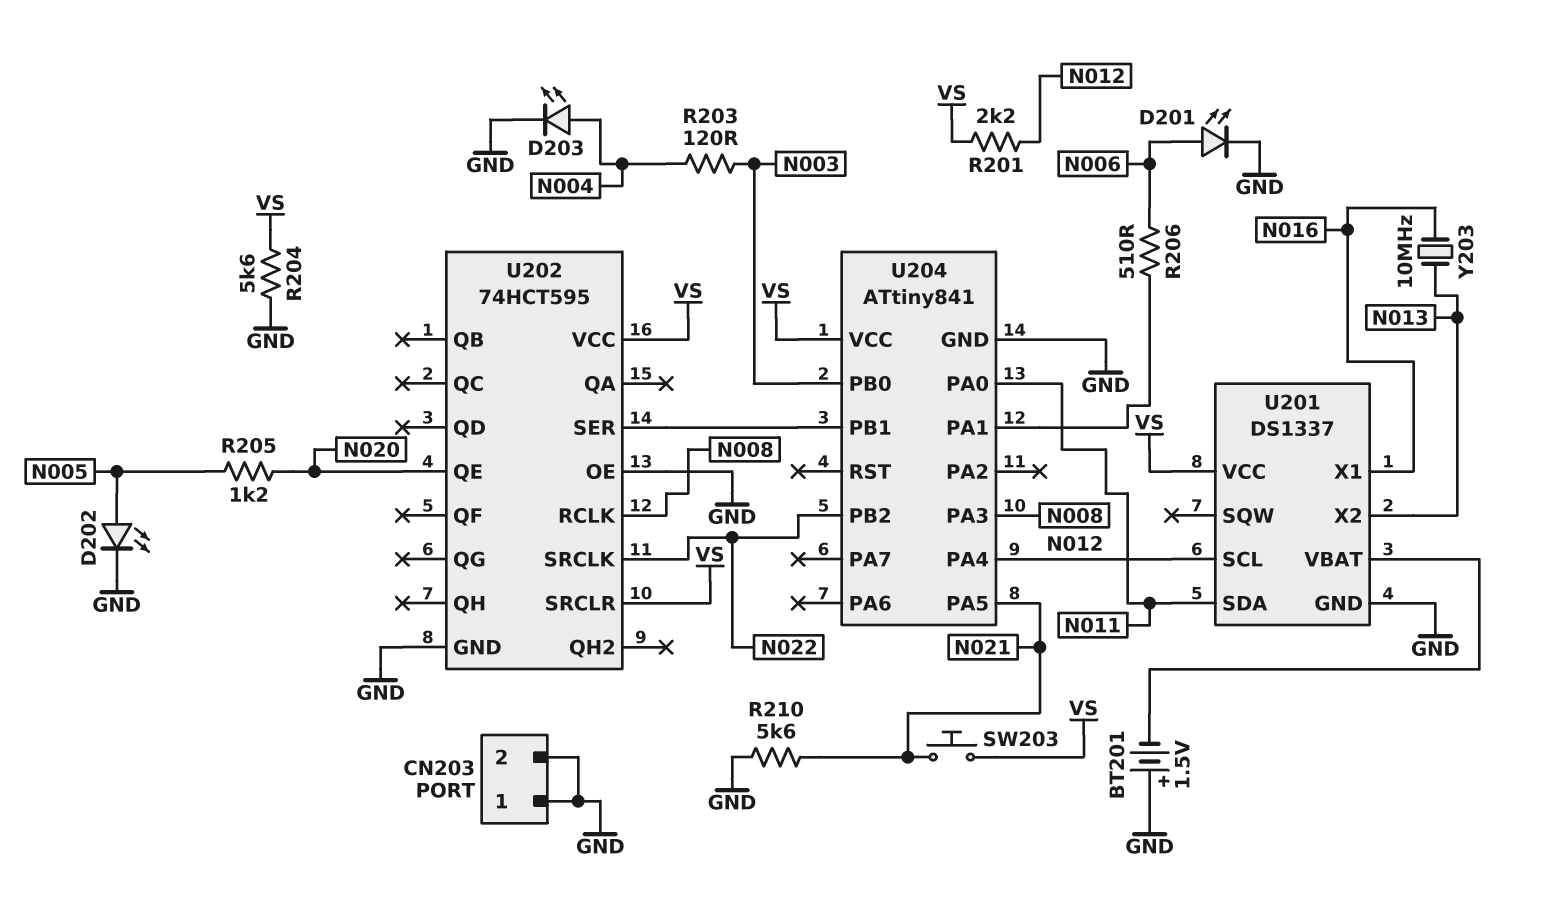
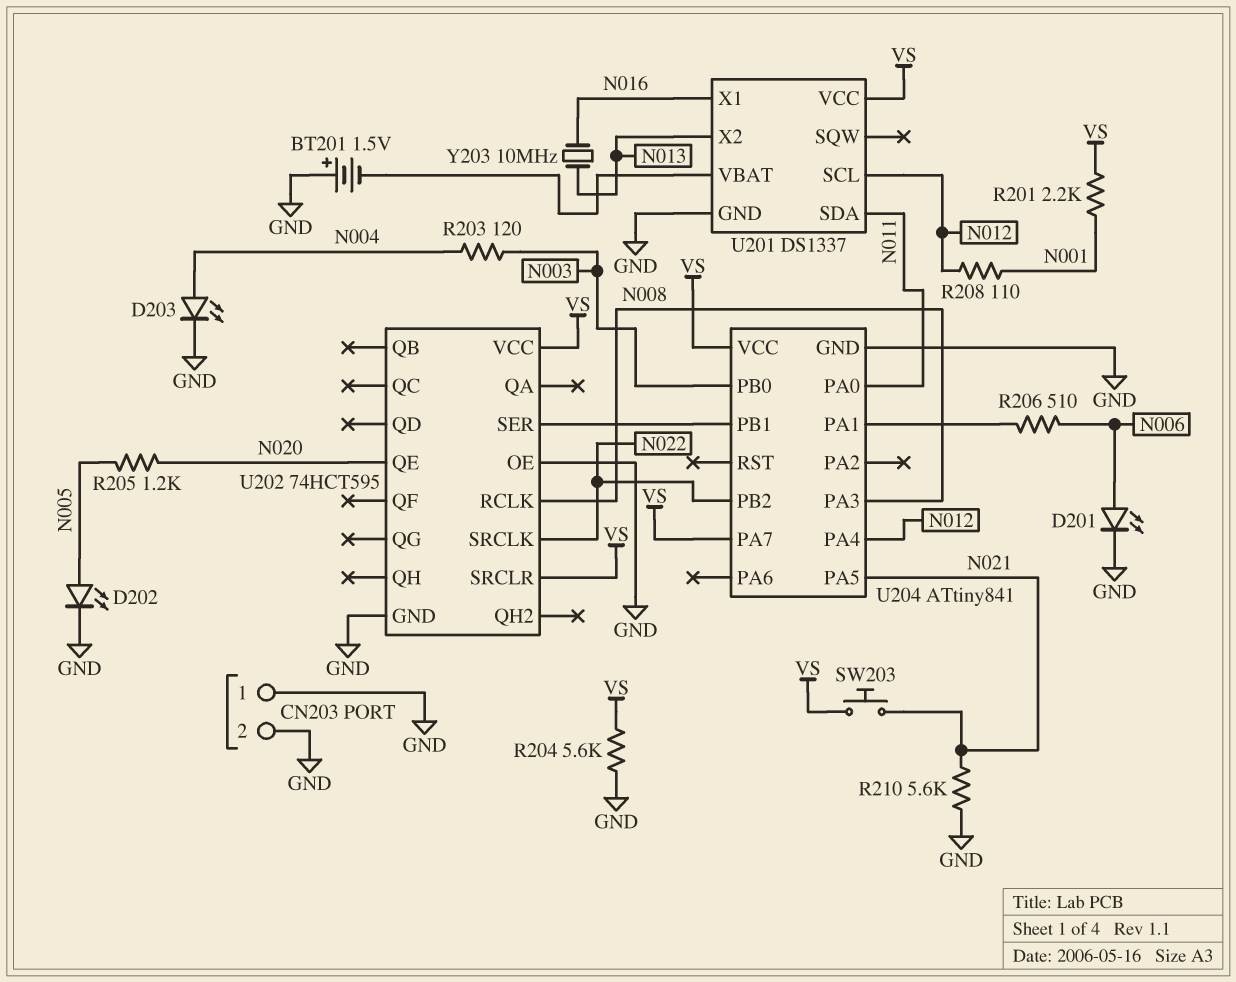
R201: 2.2k (N012, VS) -> 2.2k (N001, VS)
R208: none -> 110 (N001, N012)
U204 pin PA7: none -> VS

